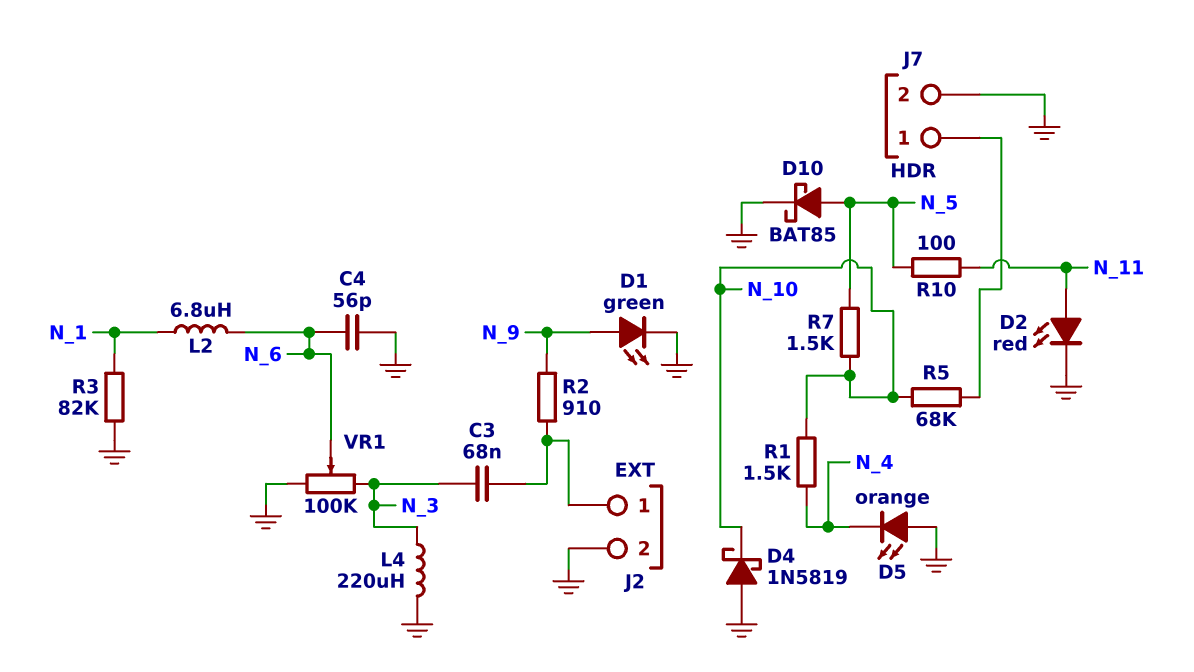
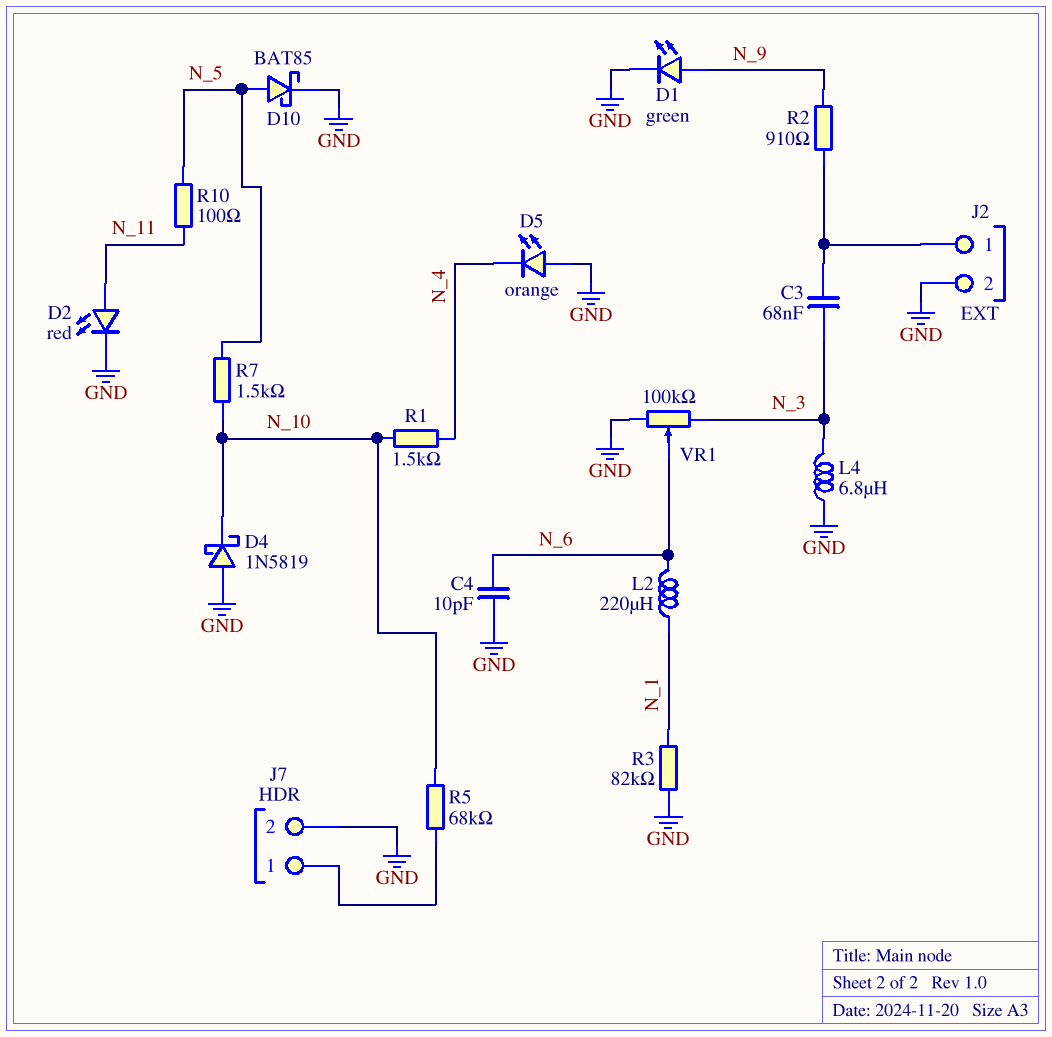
C4: 56pF (GND, N_6) -> 10pF (GND, N_6)
L2: 6.8uH (N_1, N_6) -> 220uH (N_1, N_6)
L4: 220uH (GND, N_3) -> 6.8uH (GND, N_3)

